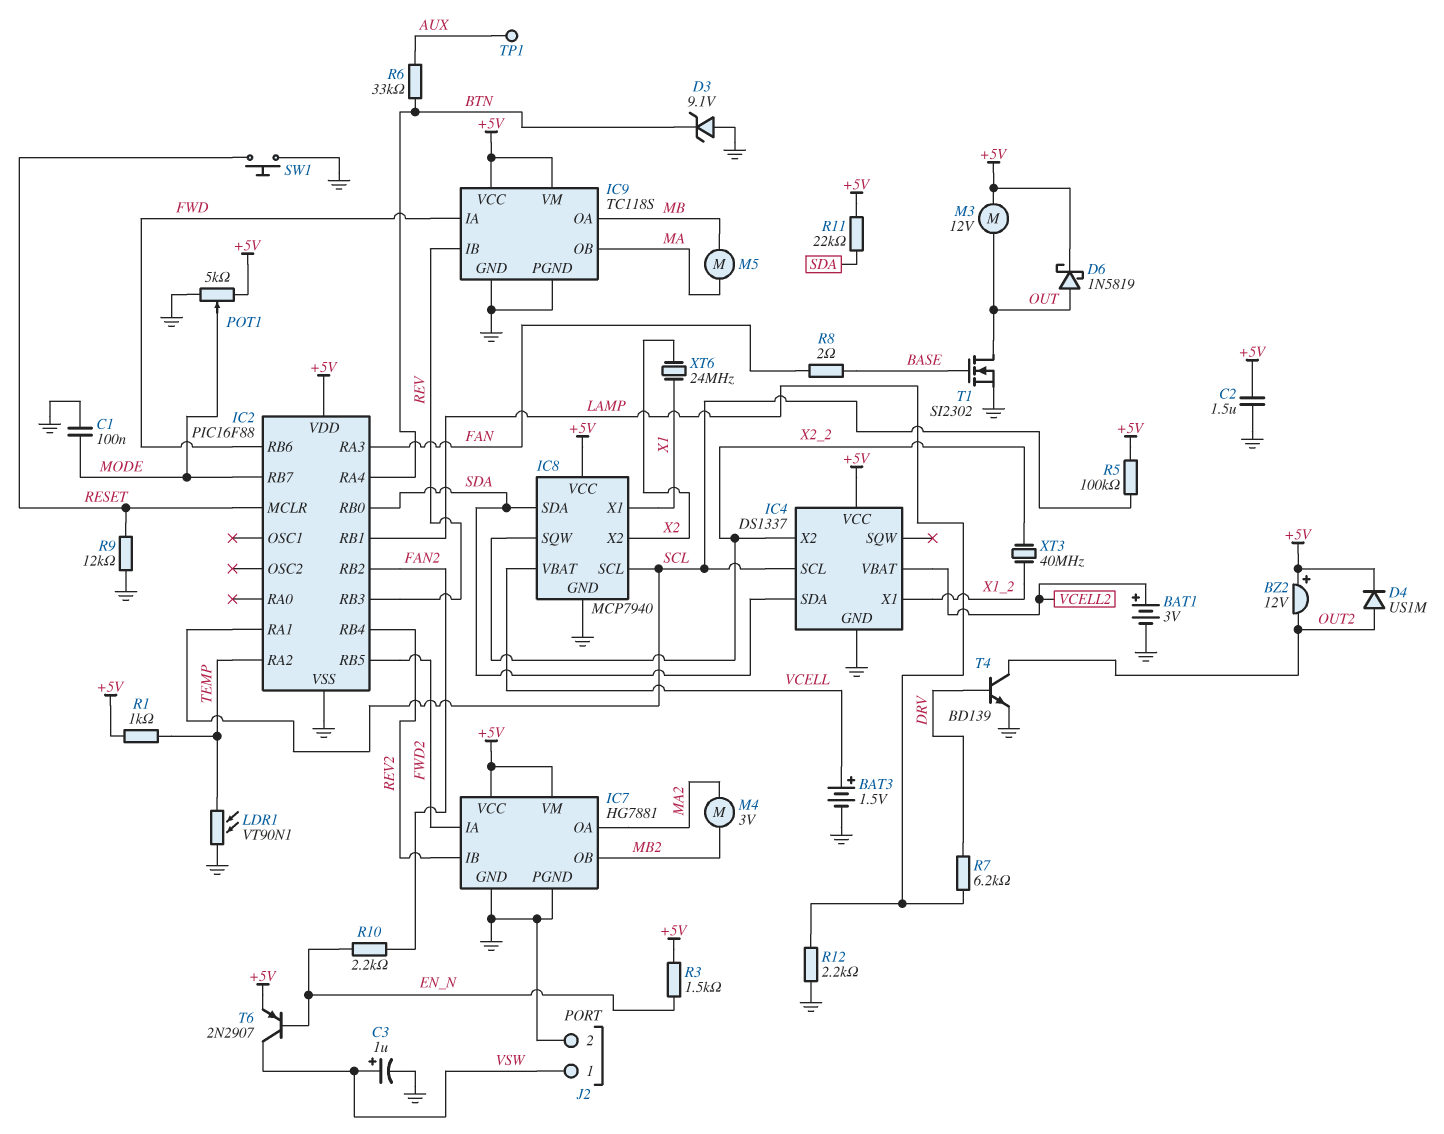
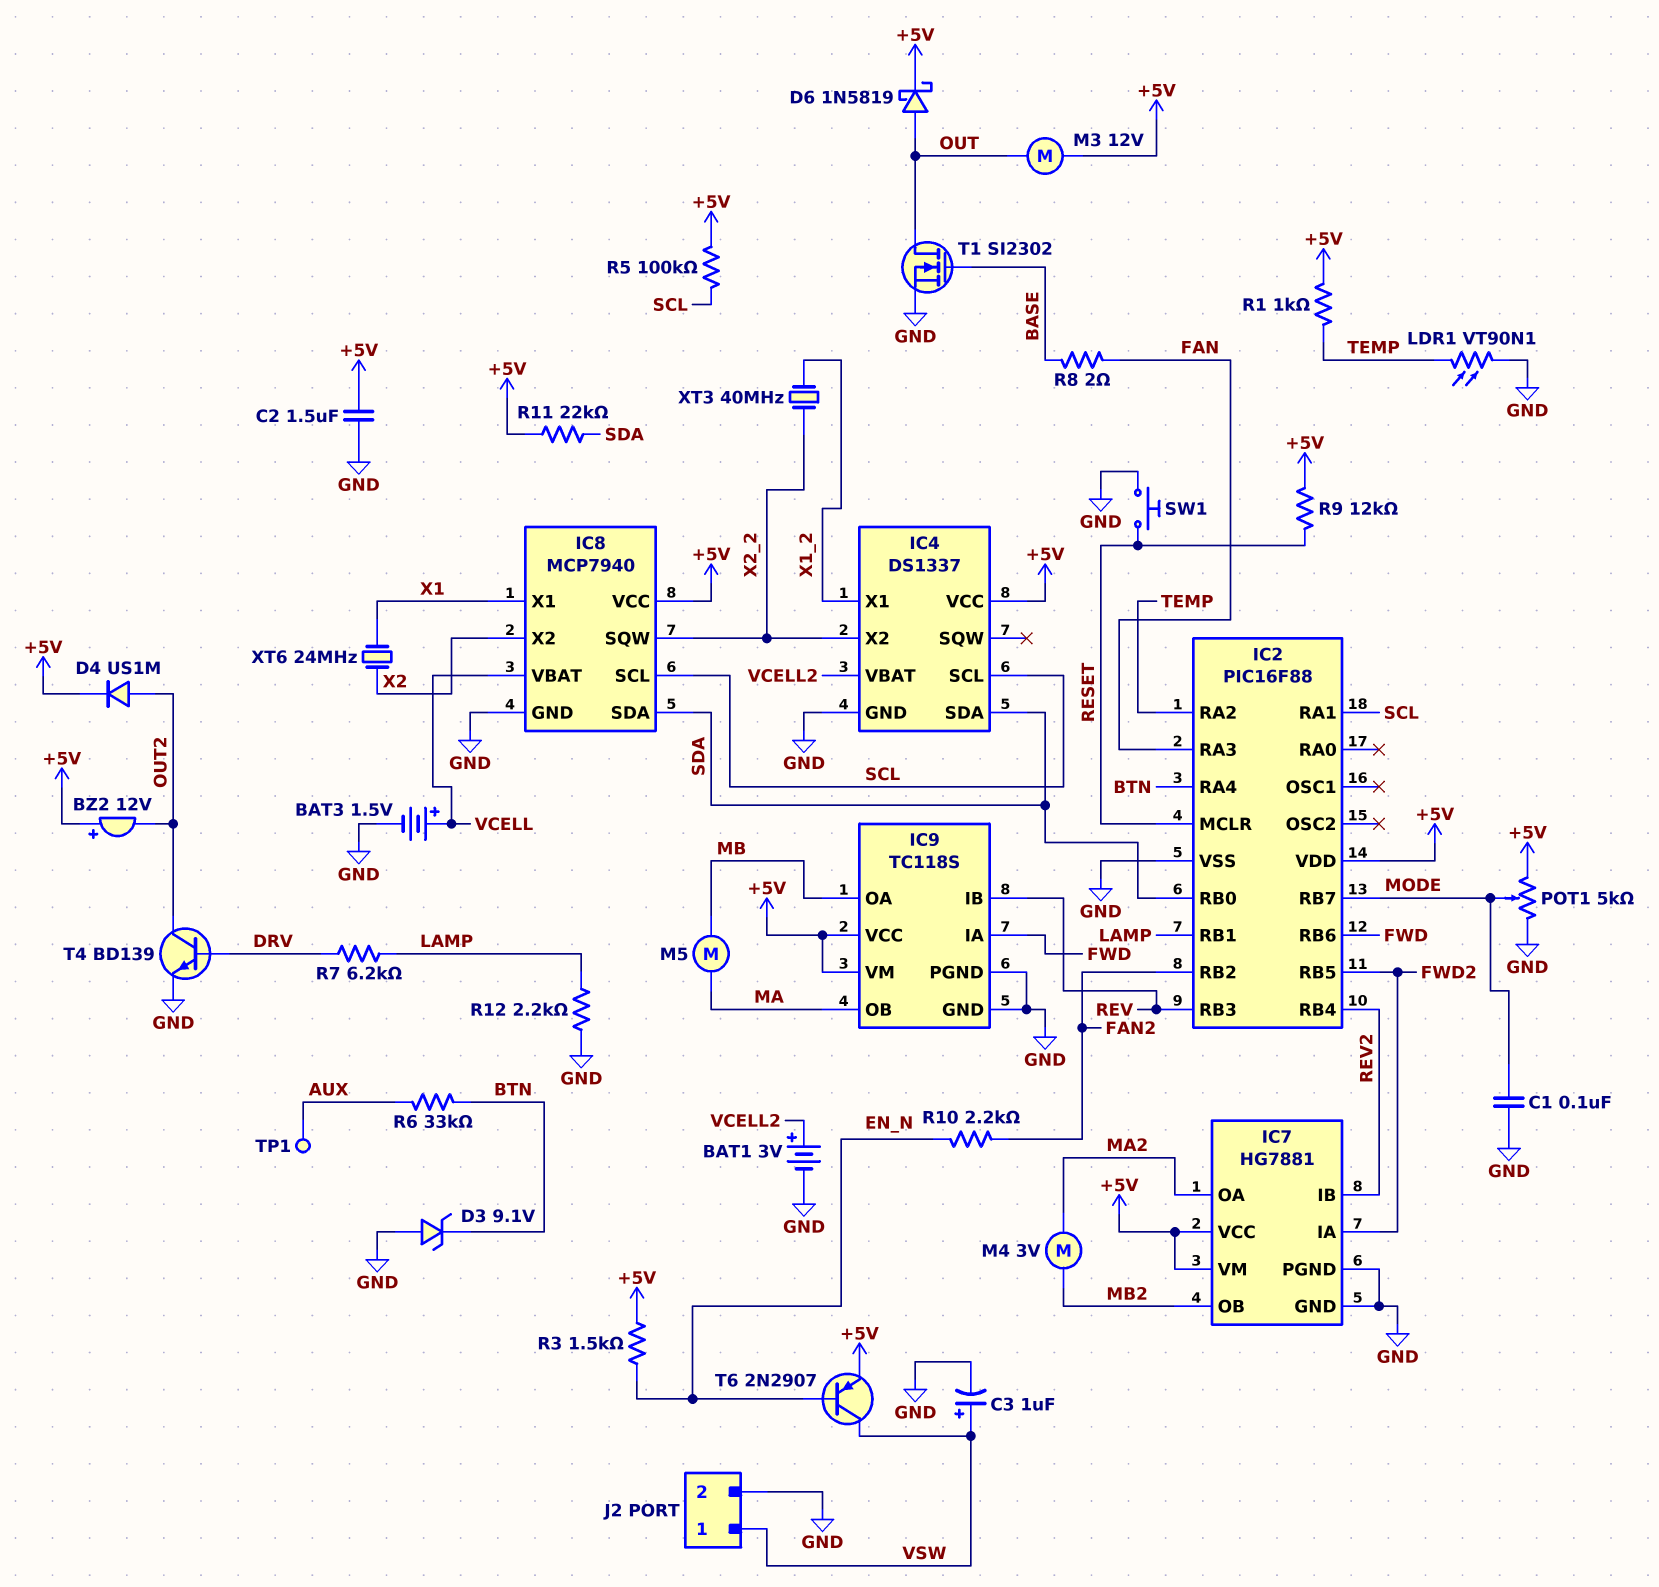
R9: 12k (GND, RESET) -> 12k (+5V, RESET)

